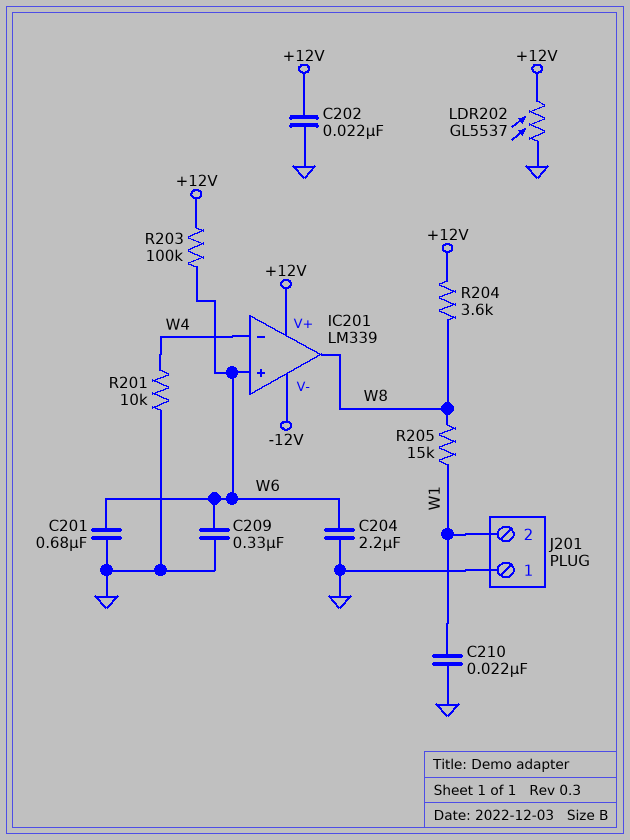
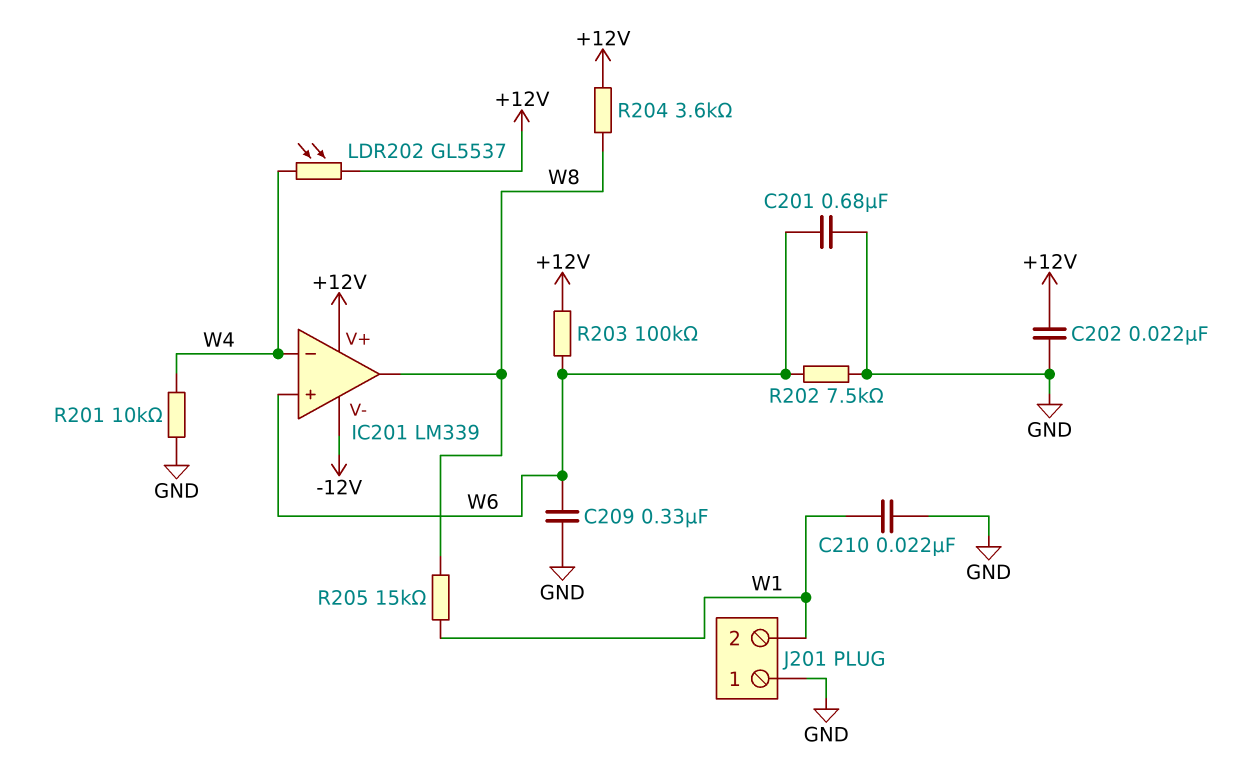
C204: 2.2uF (GND, W6) -> none
LDR202: GL5537 (+12V, GND) -> GL5537 (+12V, W4)
R202: none -> 7.5k (GND, W6)

